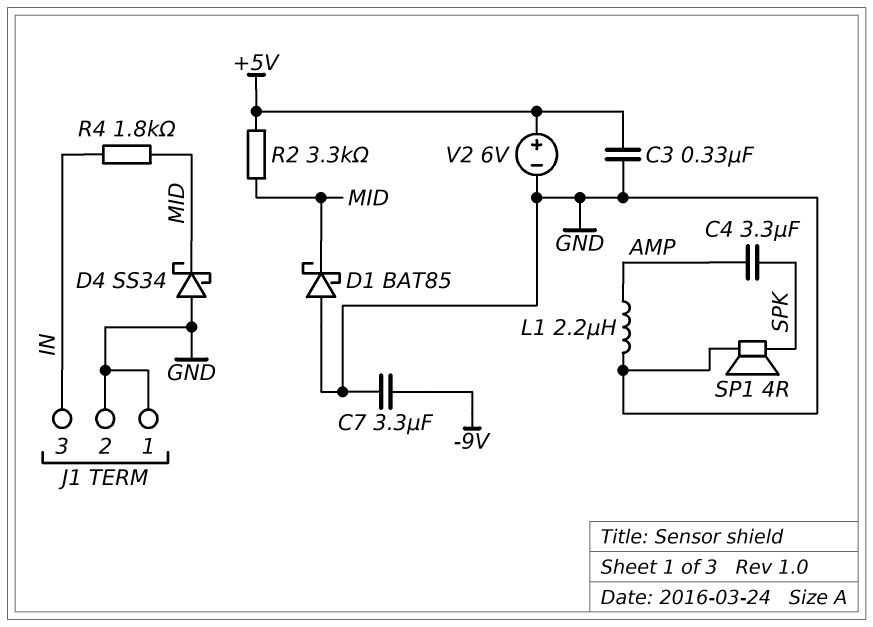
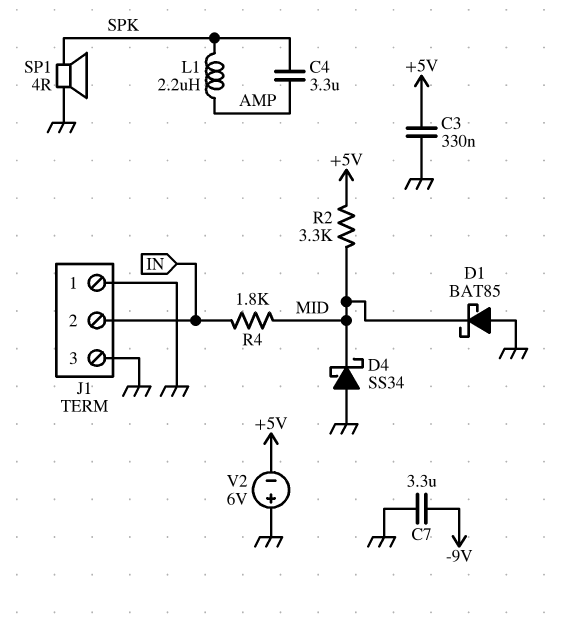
J1 pin 2: GND -> IN
J1 pin 3: IN -> GND
L1: 2.2uH (AMP, GND) -> 2.2uH (AMP, SPK)
V2: 6V (plus +5V, minus GND) -> 6V (plus GND, minus +5V)

